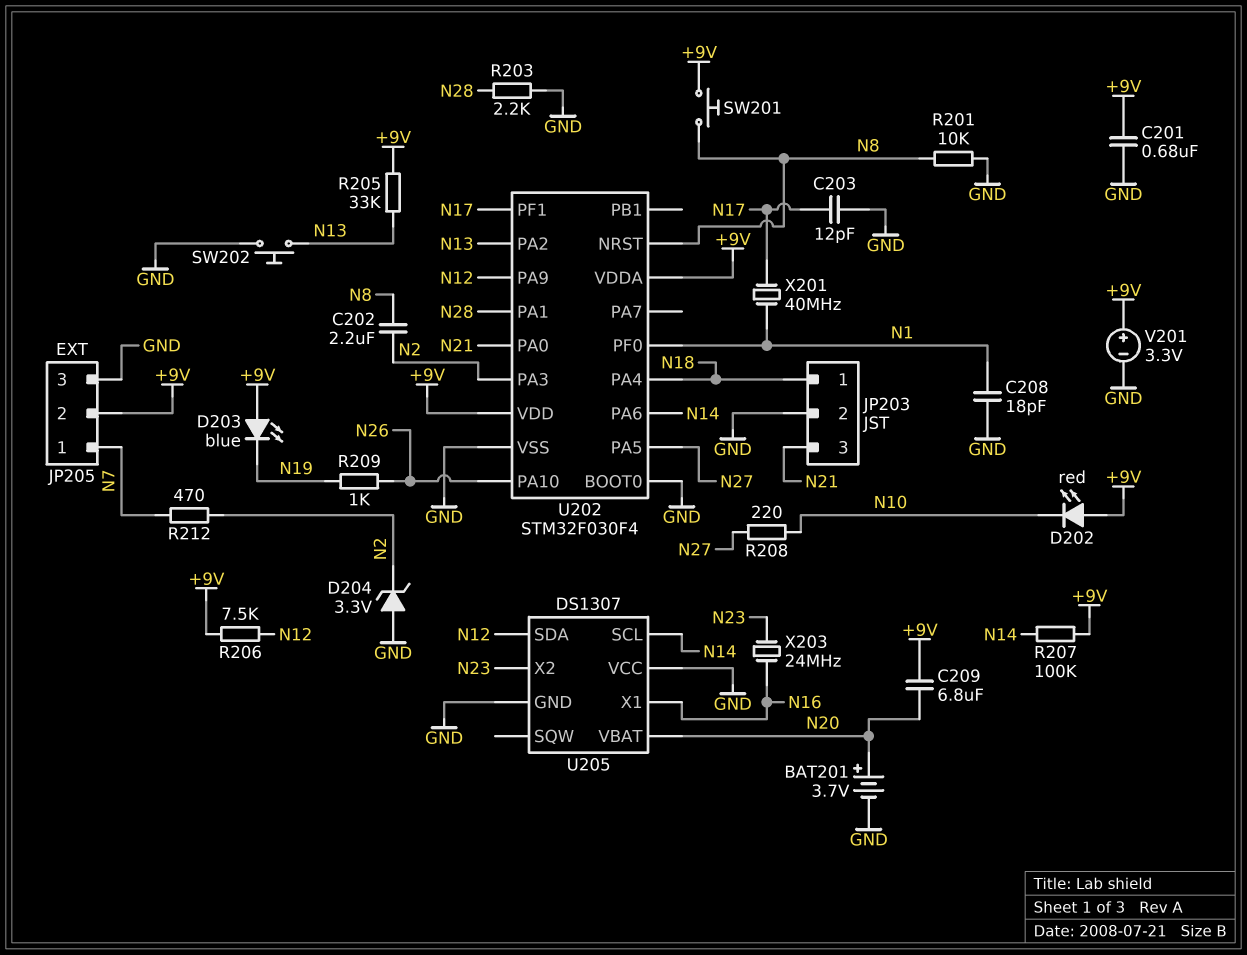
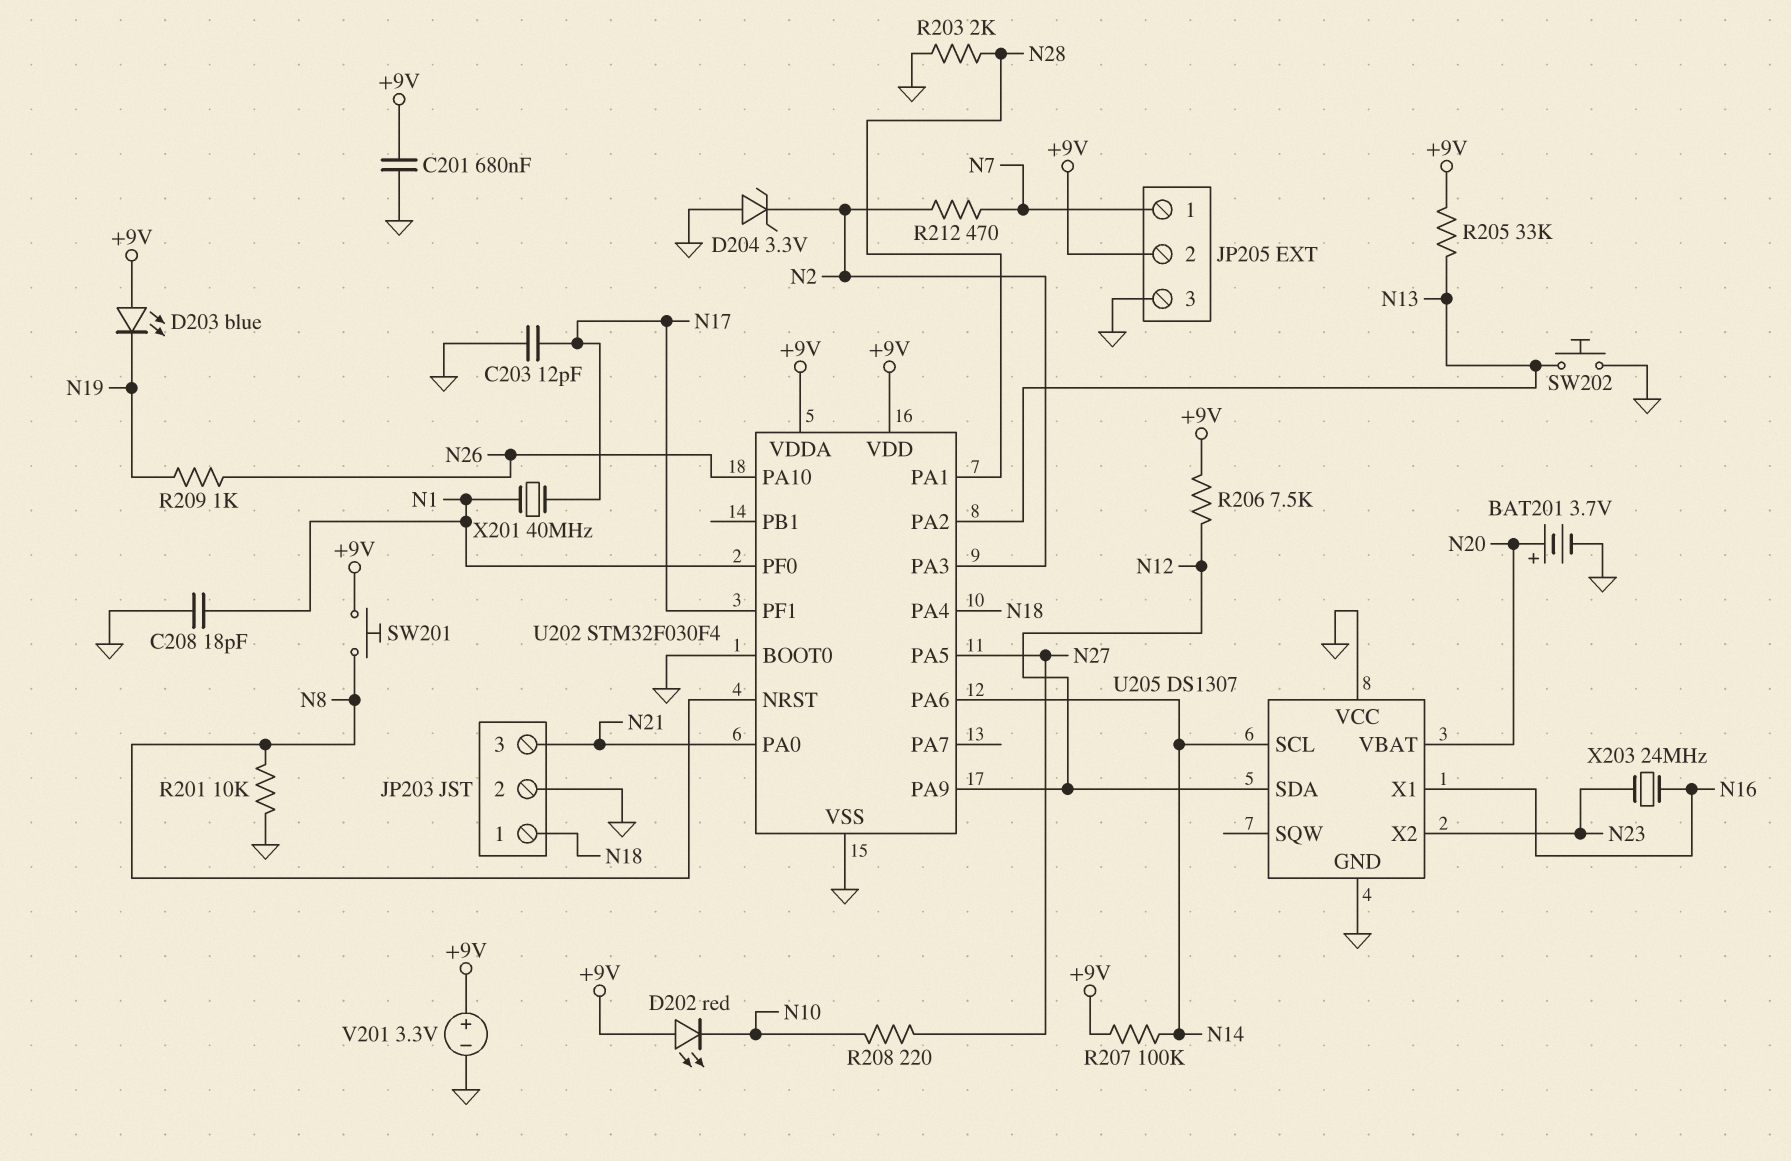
C202: 2.2uF (N2, N8) -> none
C209: 6.8uF (+9V, N20) -> none
R203: 2.2k (GND, N28) -> 2k (GND, N28)

